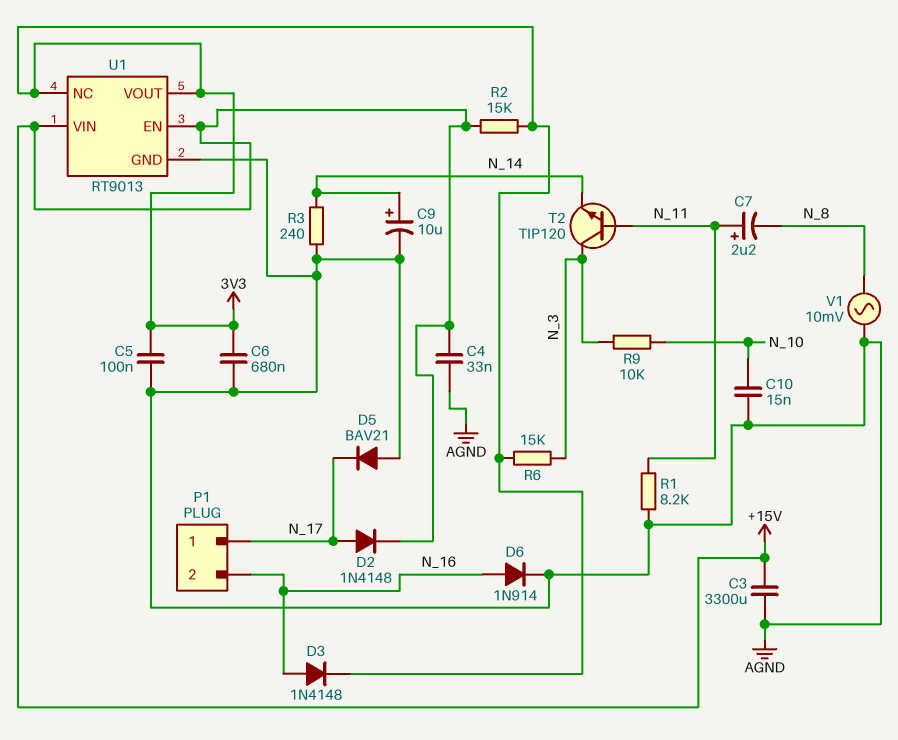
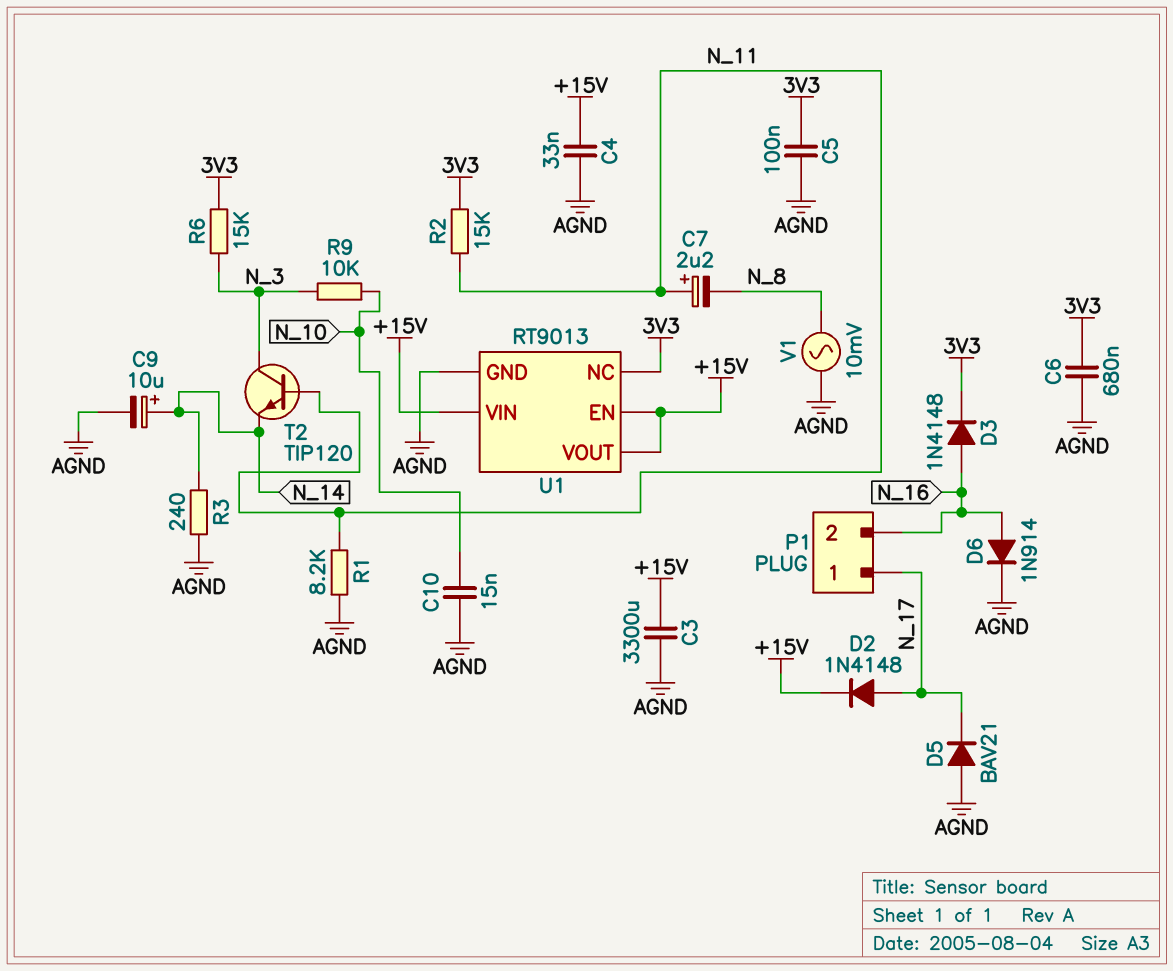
R2: 15k (+15V, 3V3) -> 15k (3V3, N_11)
U1 pin VOUT: 3V3 -> +15V

